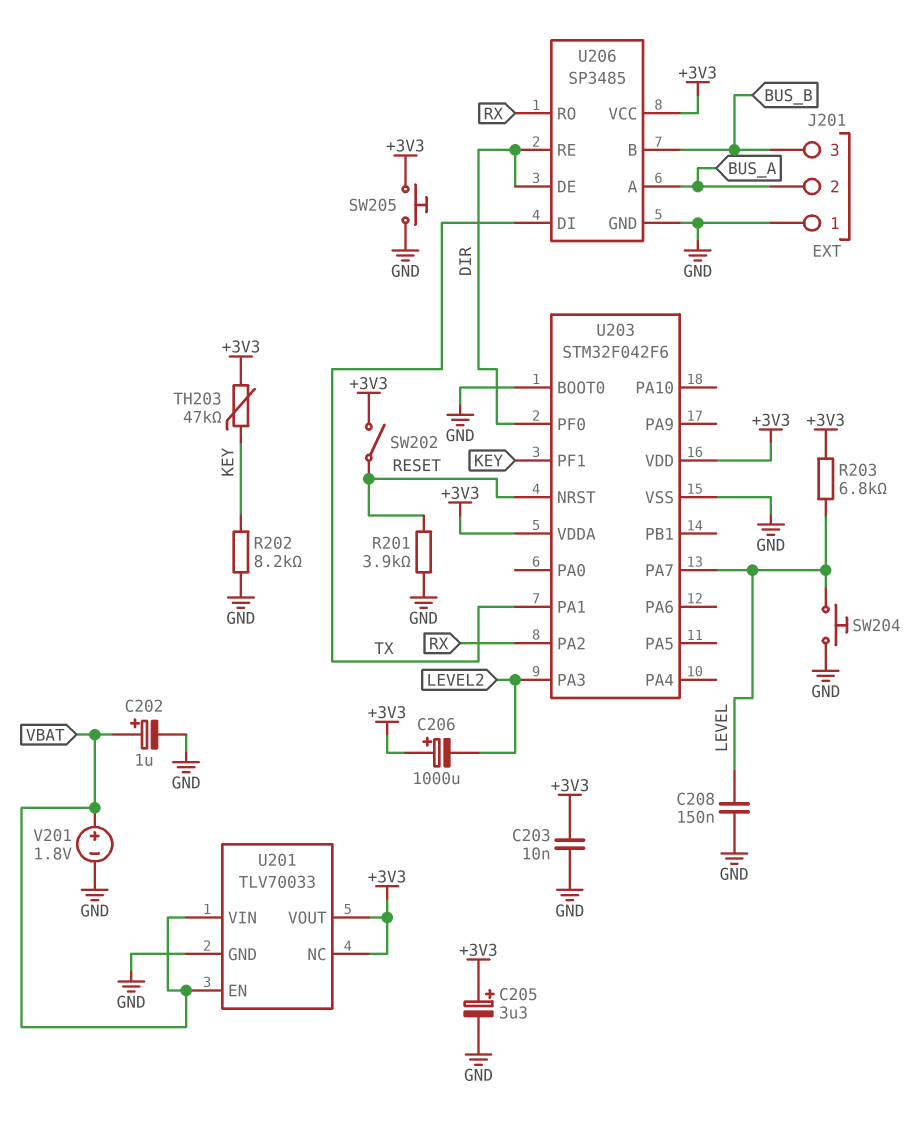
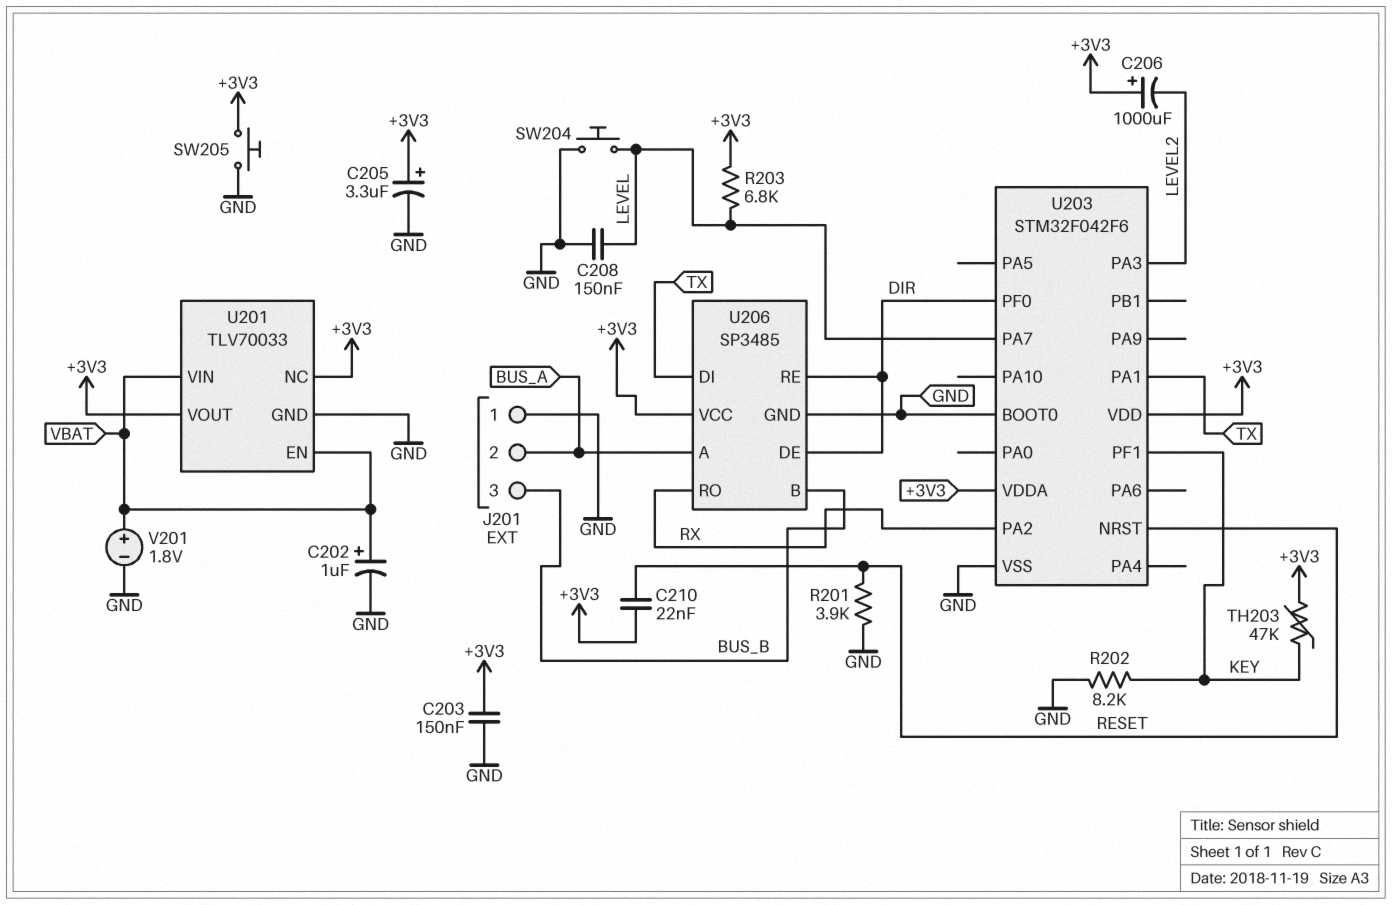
C203: 10nF (+3V3, GND) -> 150nF (+3V3, GND)
C210: none -> 22nF (+3V3, RESET)
SW202: switch (+3V3, RESET) -> none

